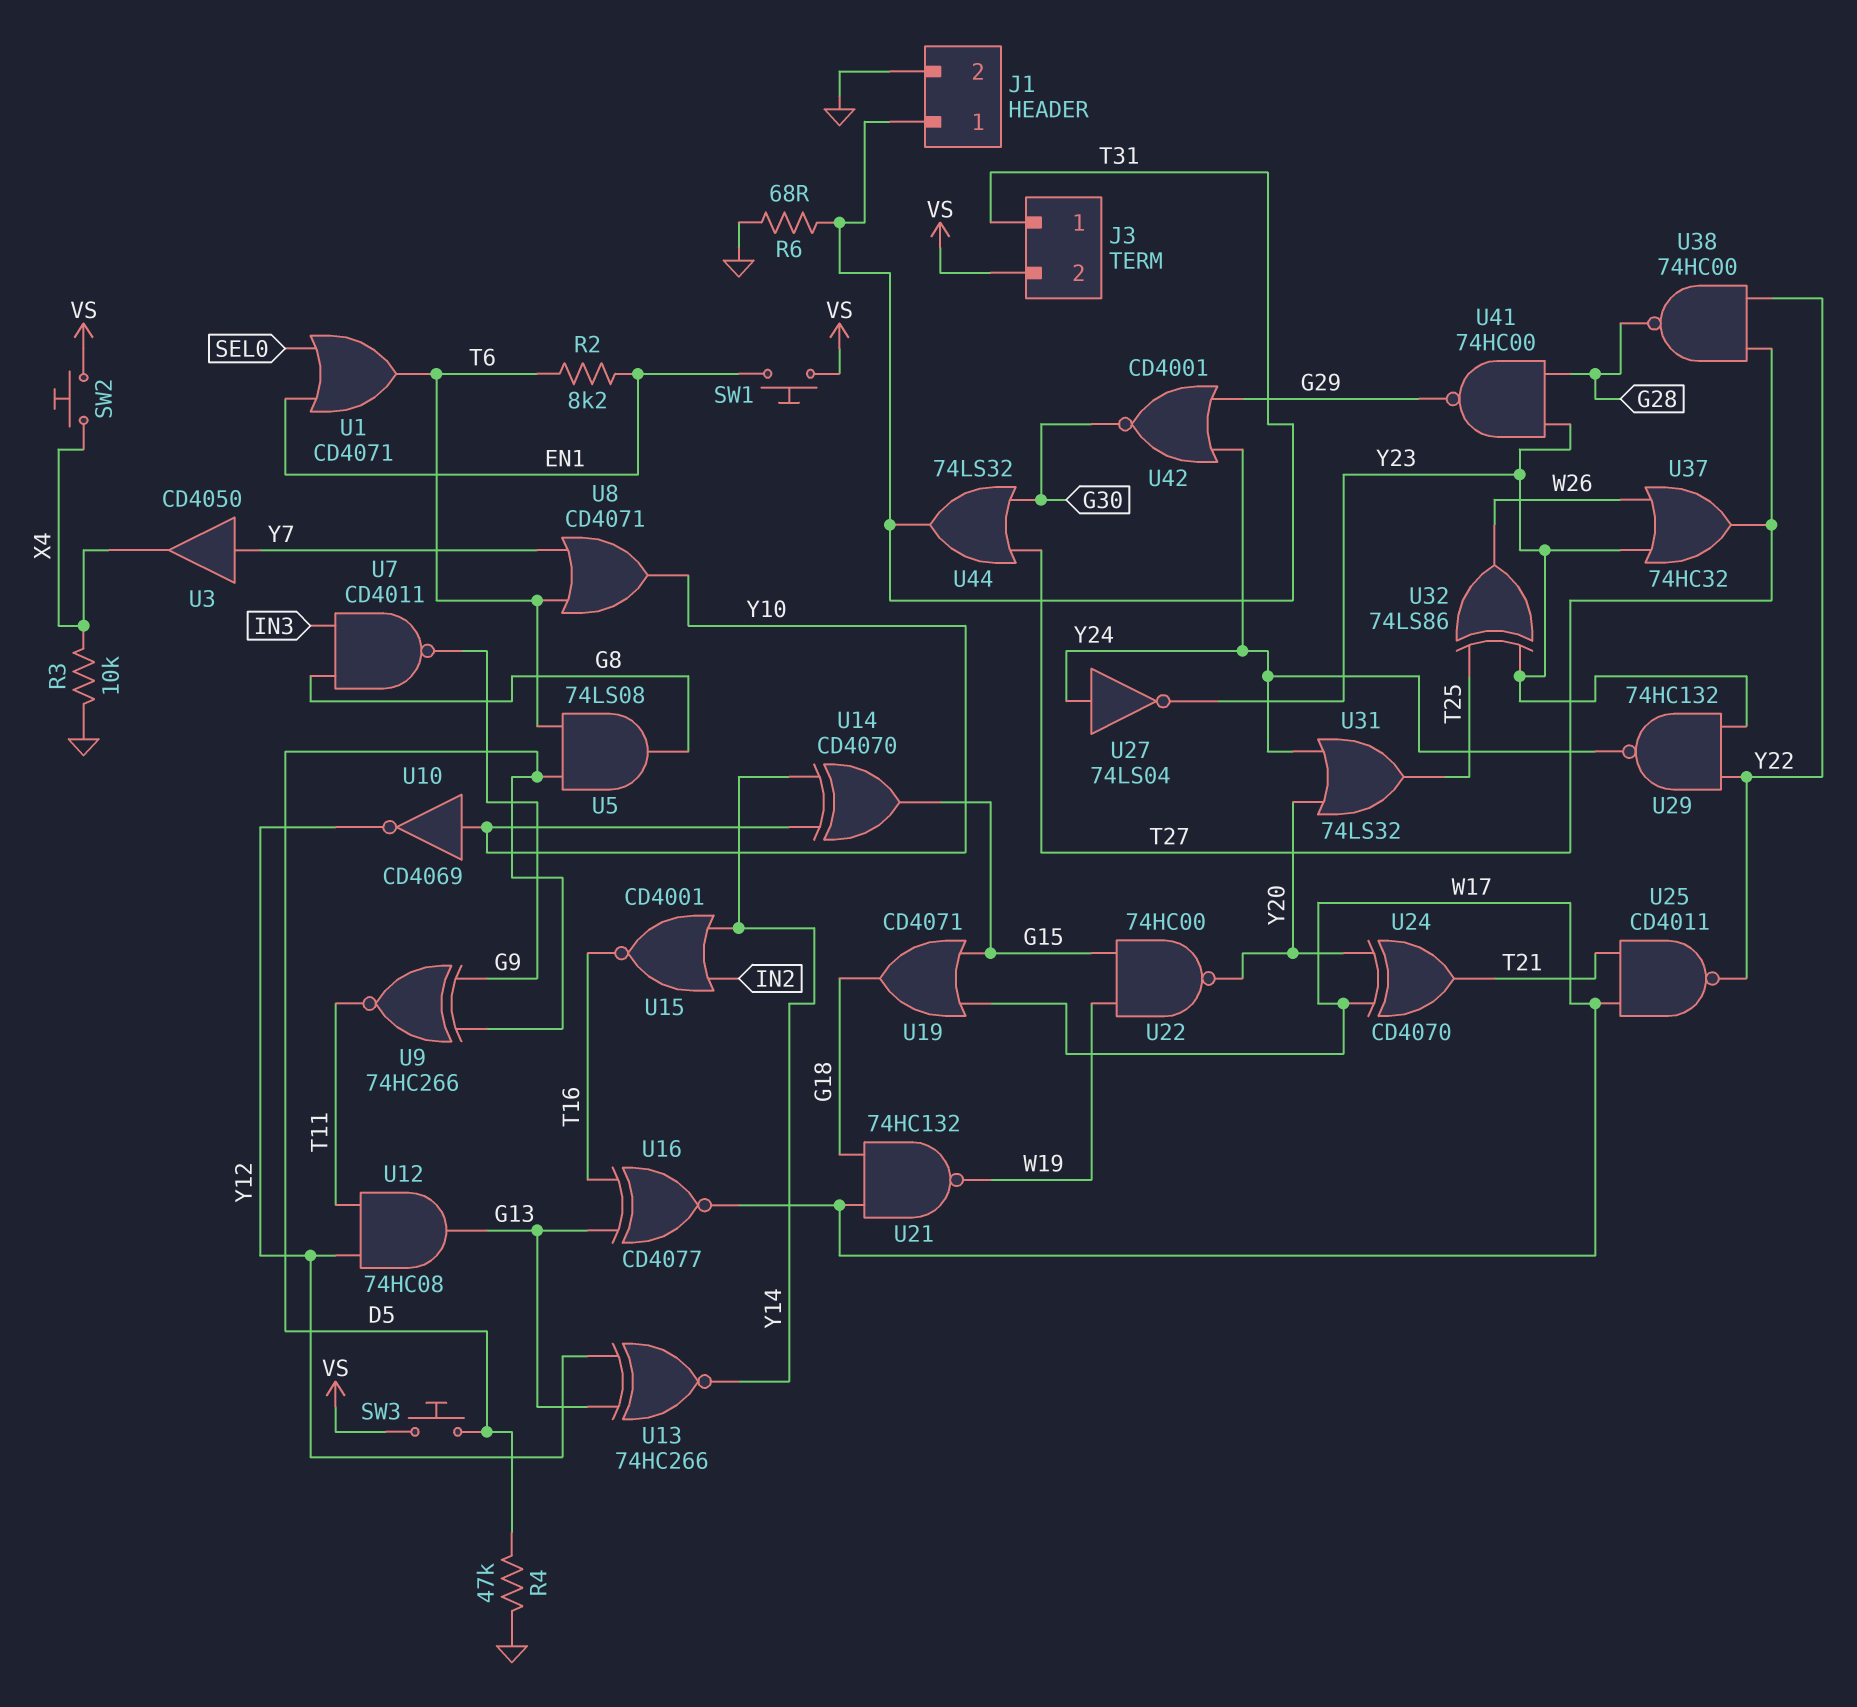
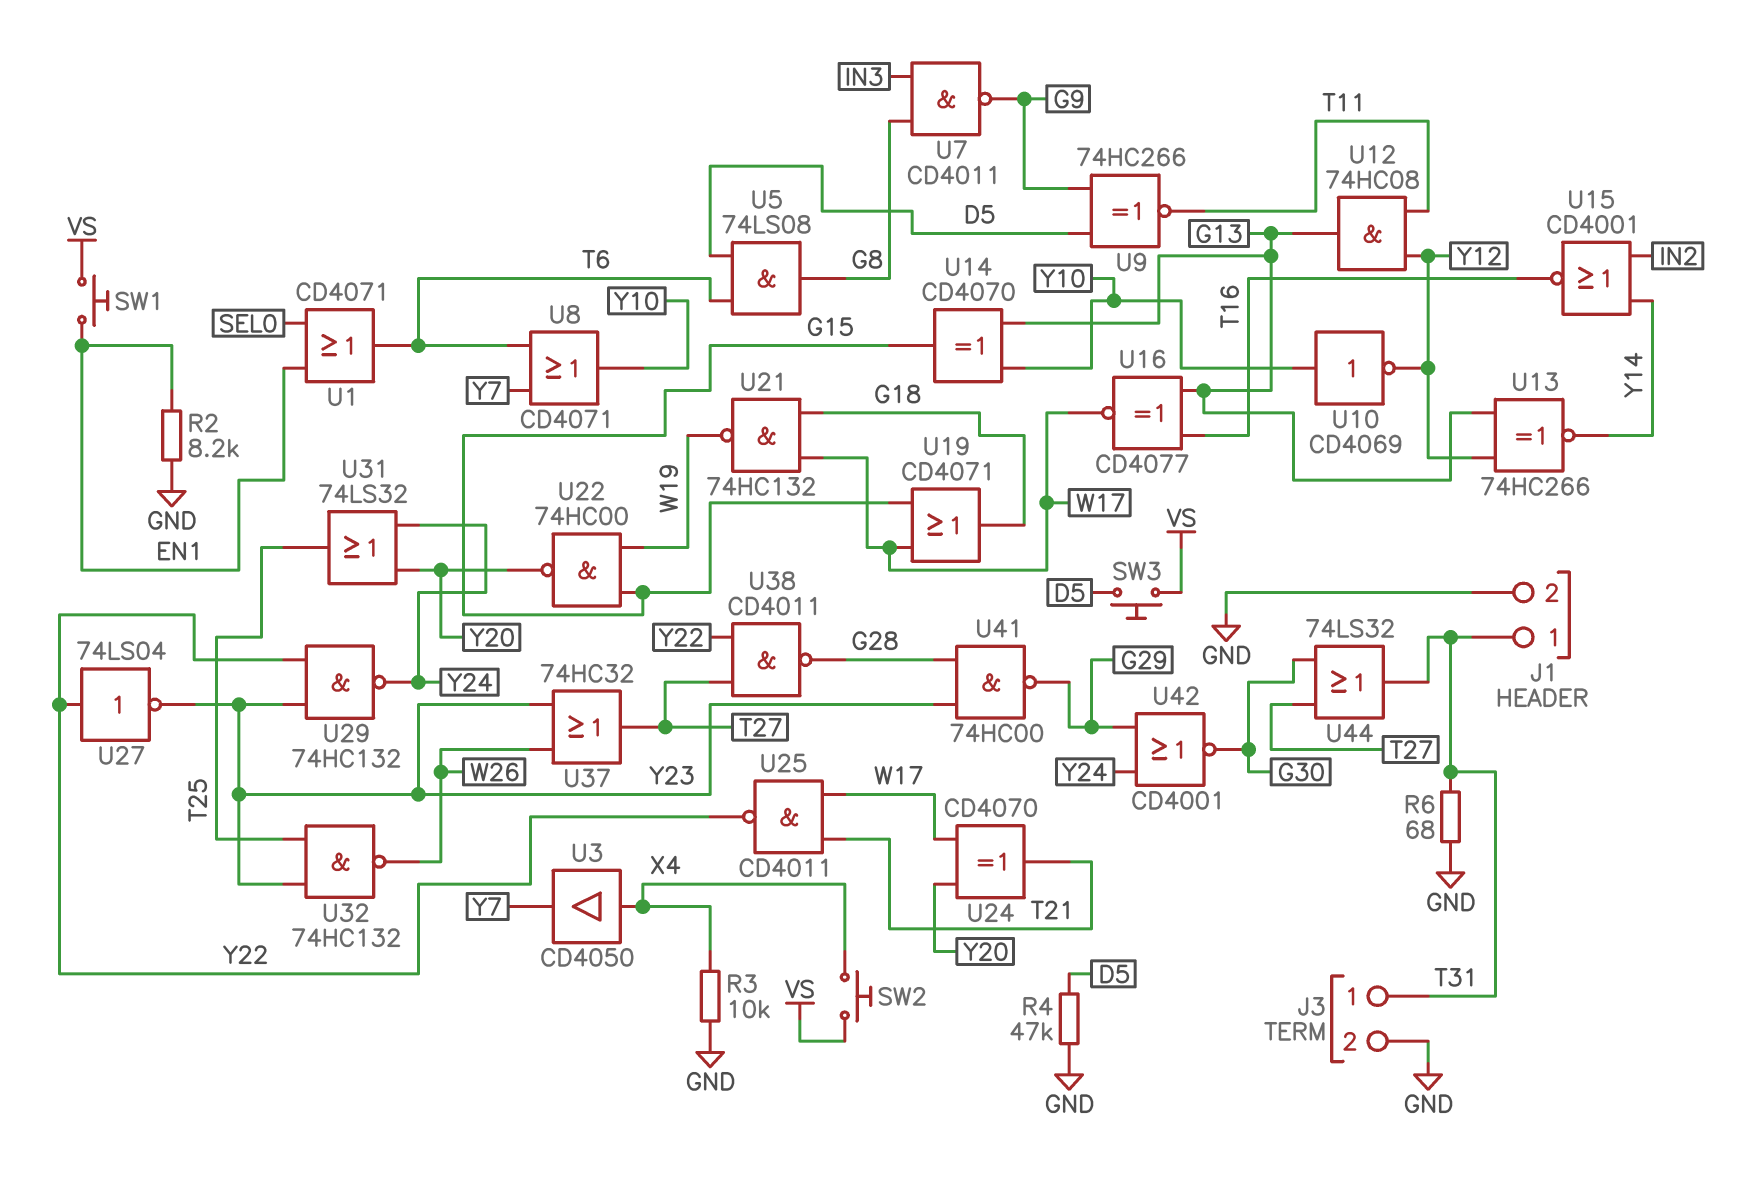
J3 pin 2: VS -> GND
R2: 8.2k (EN1, T6) -> 8.2k (EN1, GND)
U3: buffer CD4050 (in Y7, out X4) -> buffer CD4050 (in X4, out Y7)
U14: XOR CD4070 (in Y10, in Y14, out G15) -> XOR CD4070 (in G13, in Y10, out G15)
U27: NOT 74LS04 (in Y24, out Y23) -> NOT 74LS04 (in Y22, out Y23)
U32: XOR 74LS86 (in T25, in Y23, out W26) -> NAND 74HC132 (in T25, in Y23, out W26)
U38: NAND 74HC00 (in T27, in Y22, out G28) -> NAND CD4011 (in T27, in Y22, out G28)

